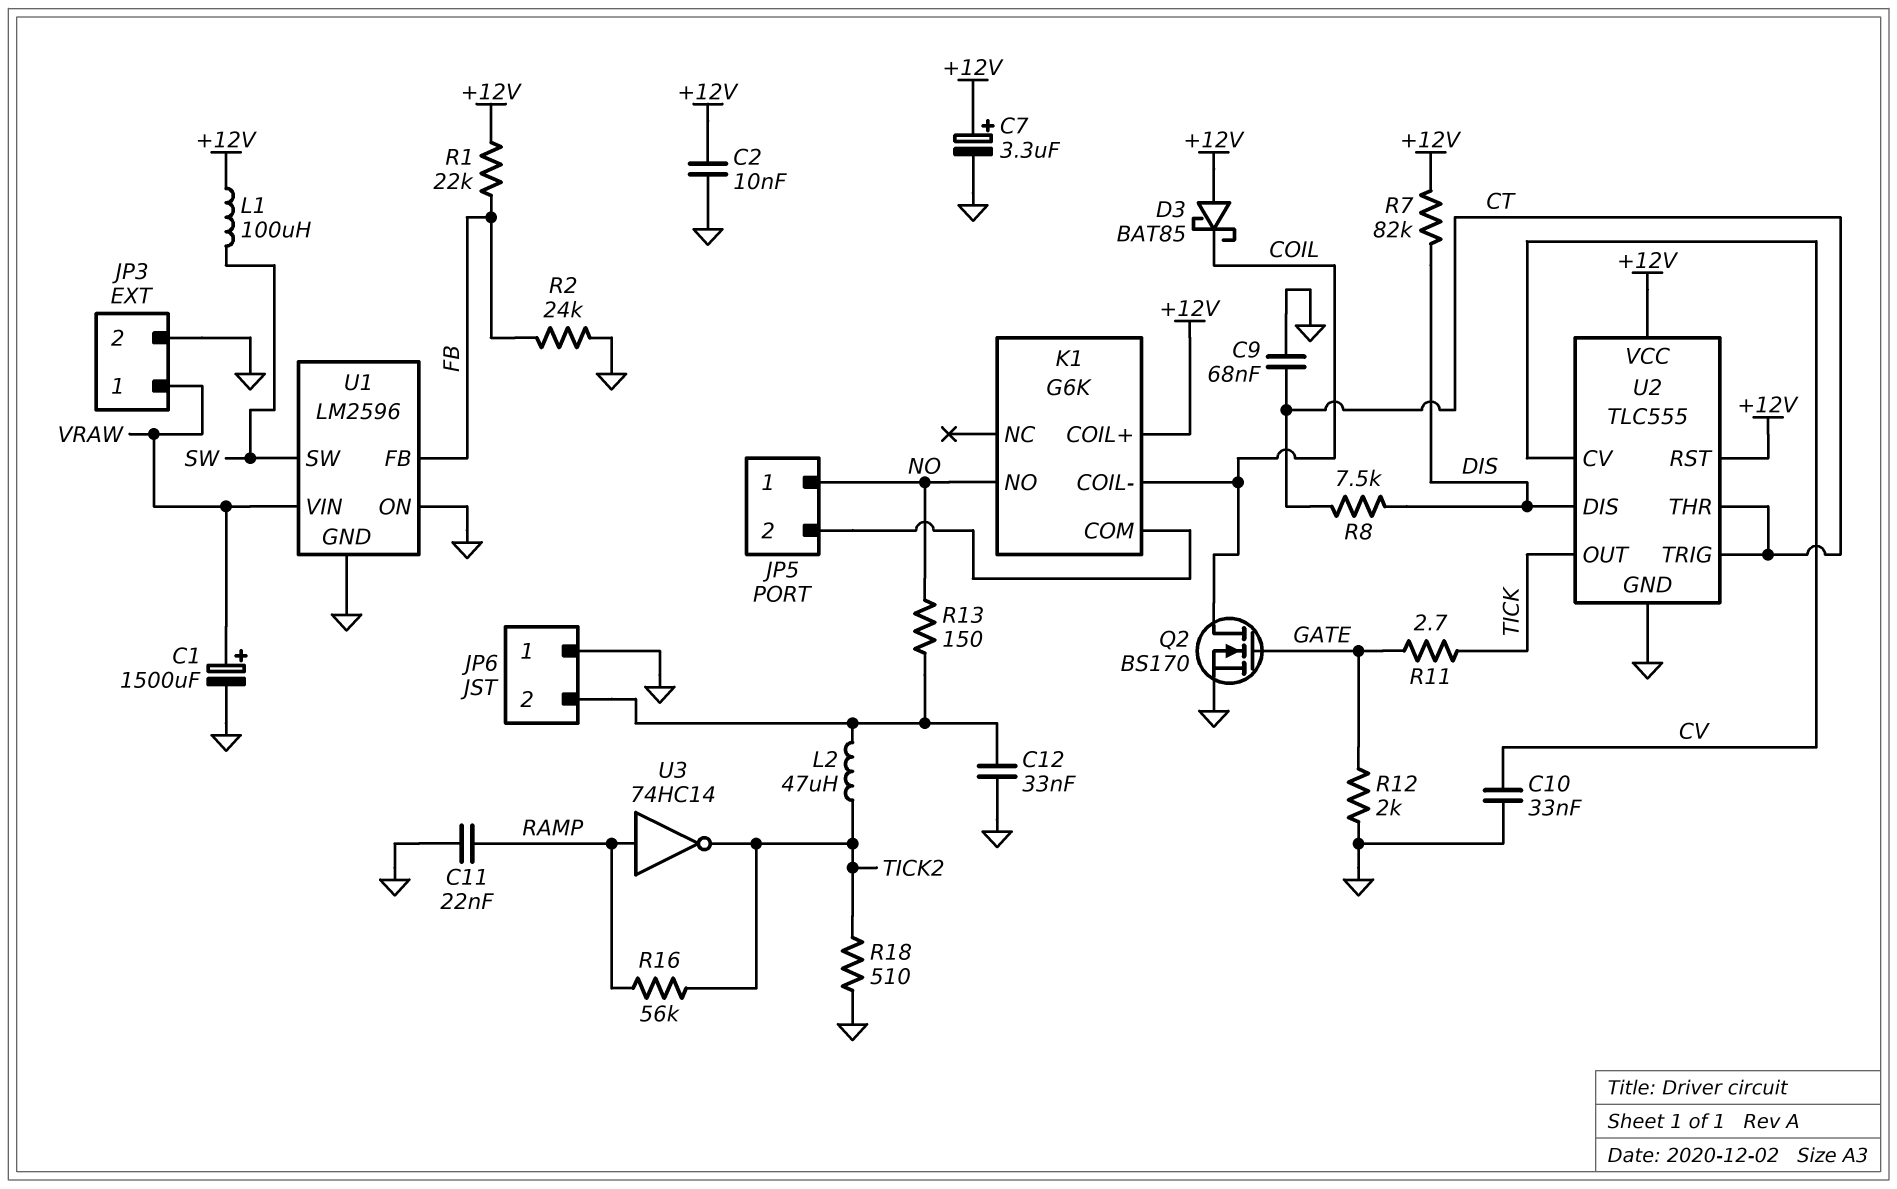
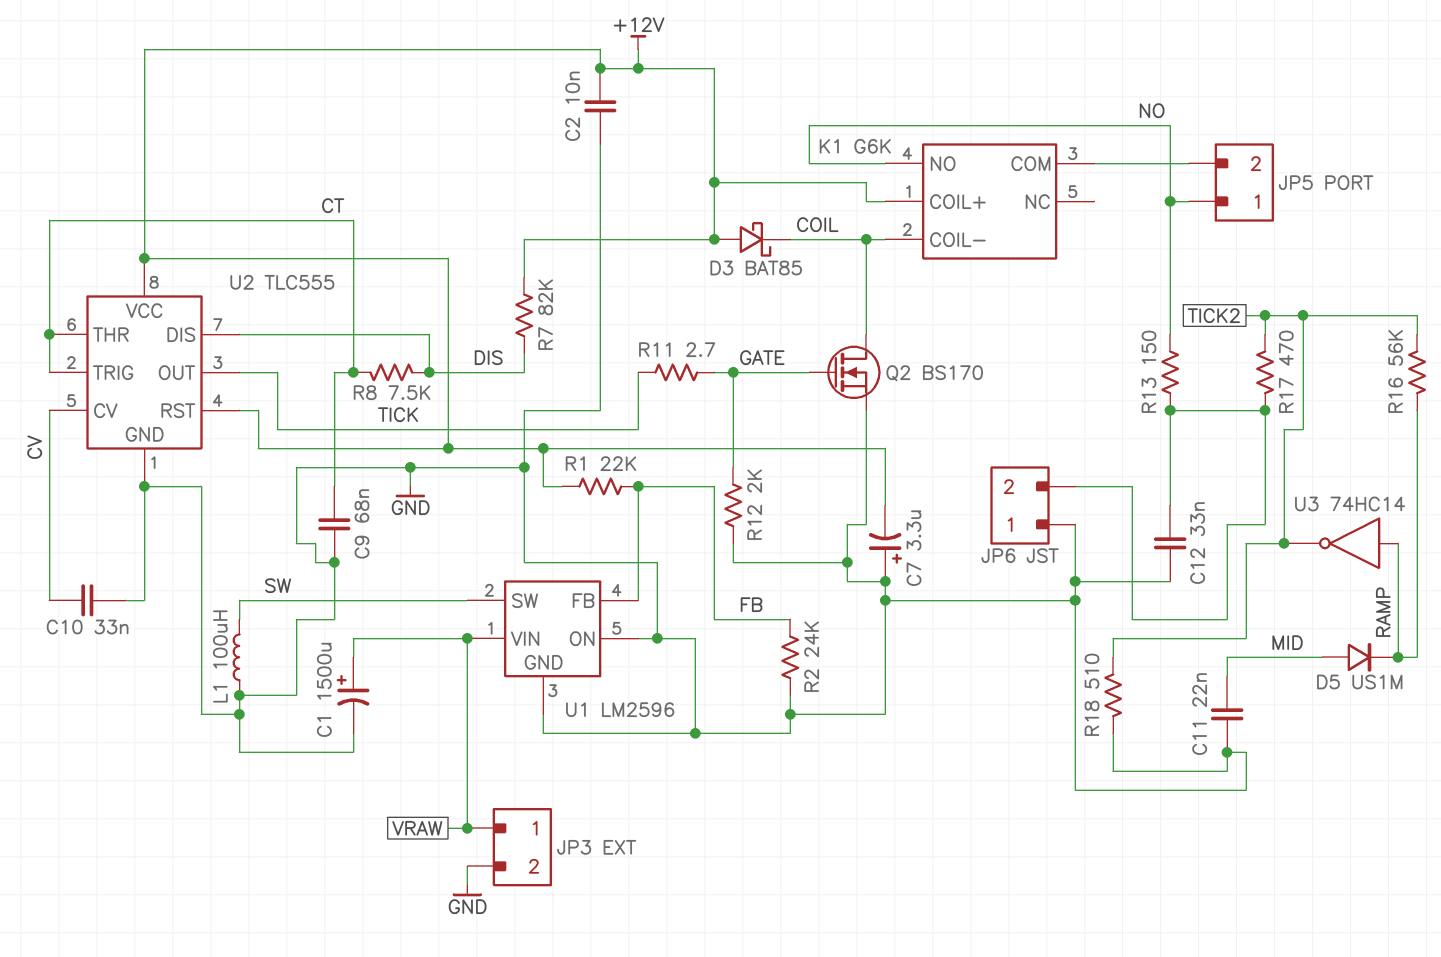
C7: 3.3uF (plus +12V, minus GND) -> 3.3uF (plus GND, minus +12V)
C11: 22nF (GND, RAMP) -> 22nF (GND, MID)
D5: none -> diode US1M (A MID, K RAMP)
L1: 100uH (+12V, SW) -> 100uH (GND, SW)
L2: 47uH (JP6/2, TICK2) -> none
R17: none -> 470 (JP6/2, TICK2)

